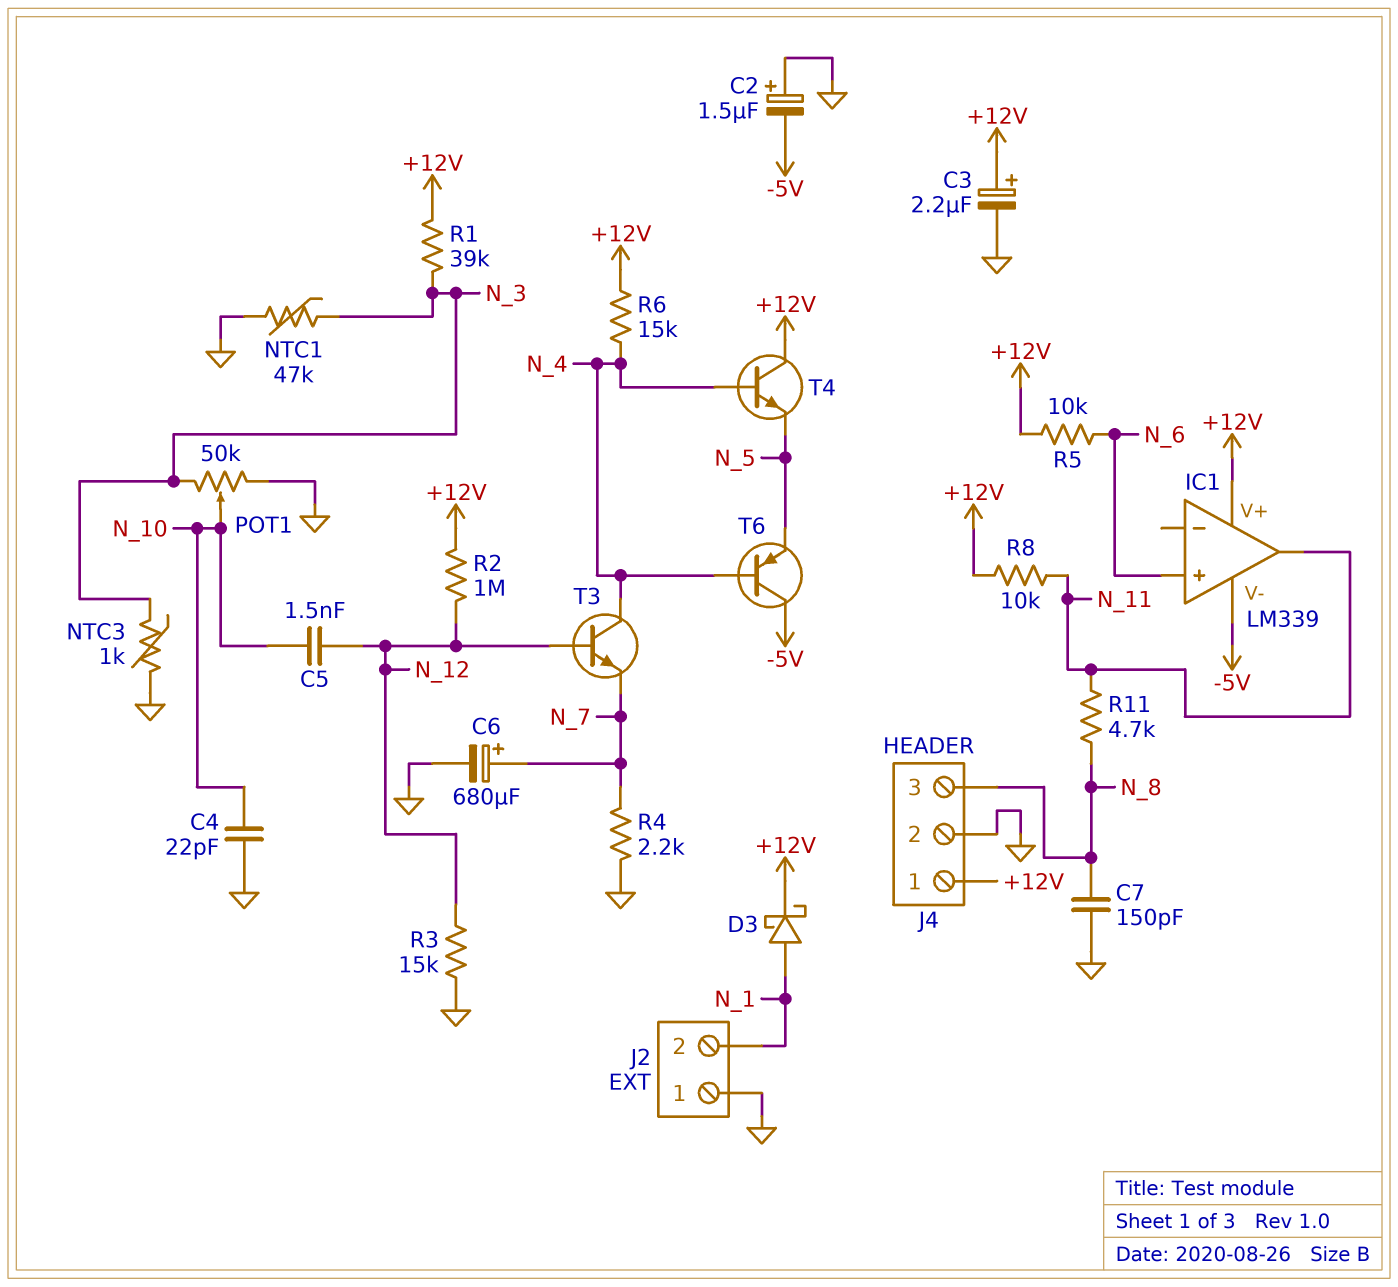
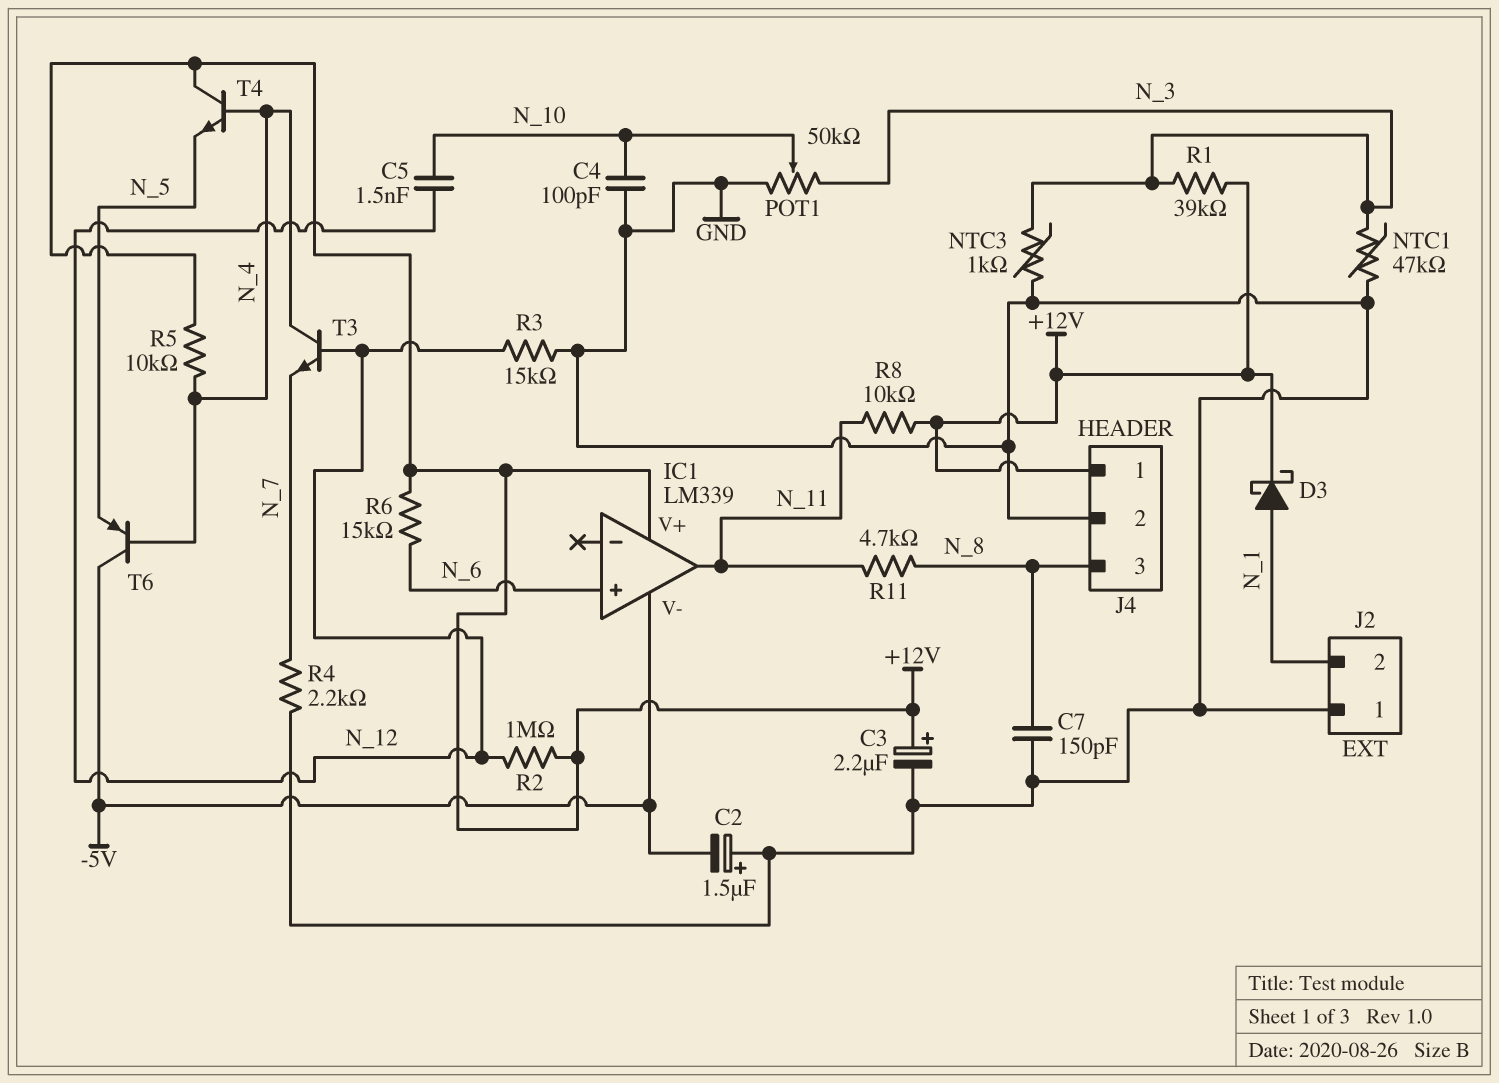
C4: 22pF (GND, N_10) -> 100pF (GND, N_10)
C6: 680uF (plus N_7, minus GND) -> none
R5: 10k (+12V, N_6) -> 10k (+12V, N_4)
R6: 15k (+12V, N_4) -> 15k (+12V, N_6)

